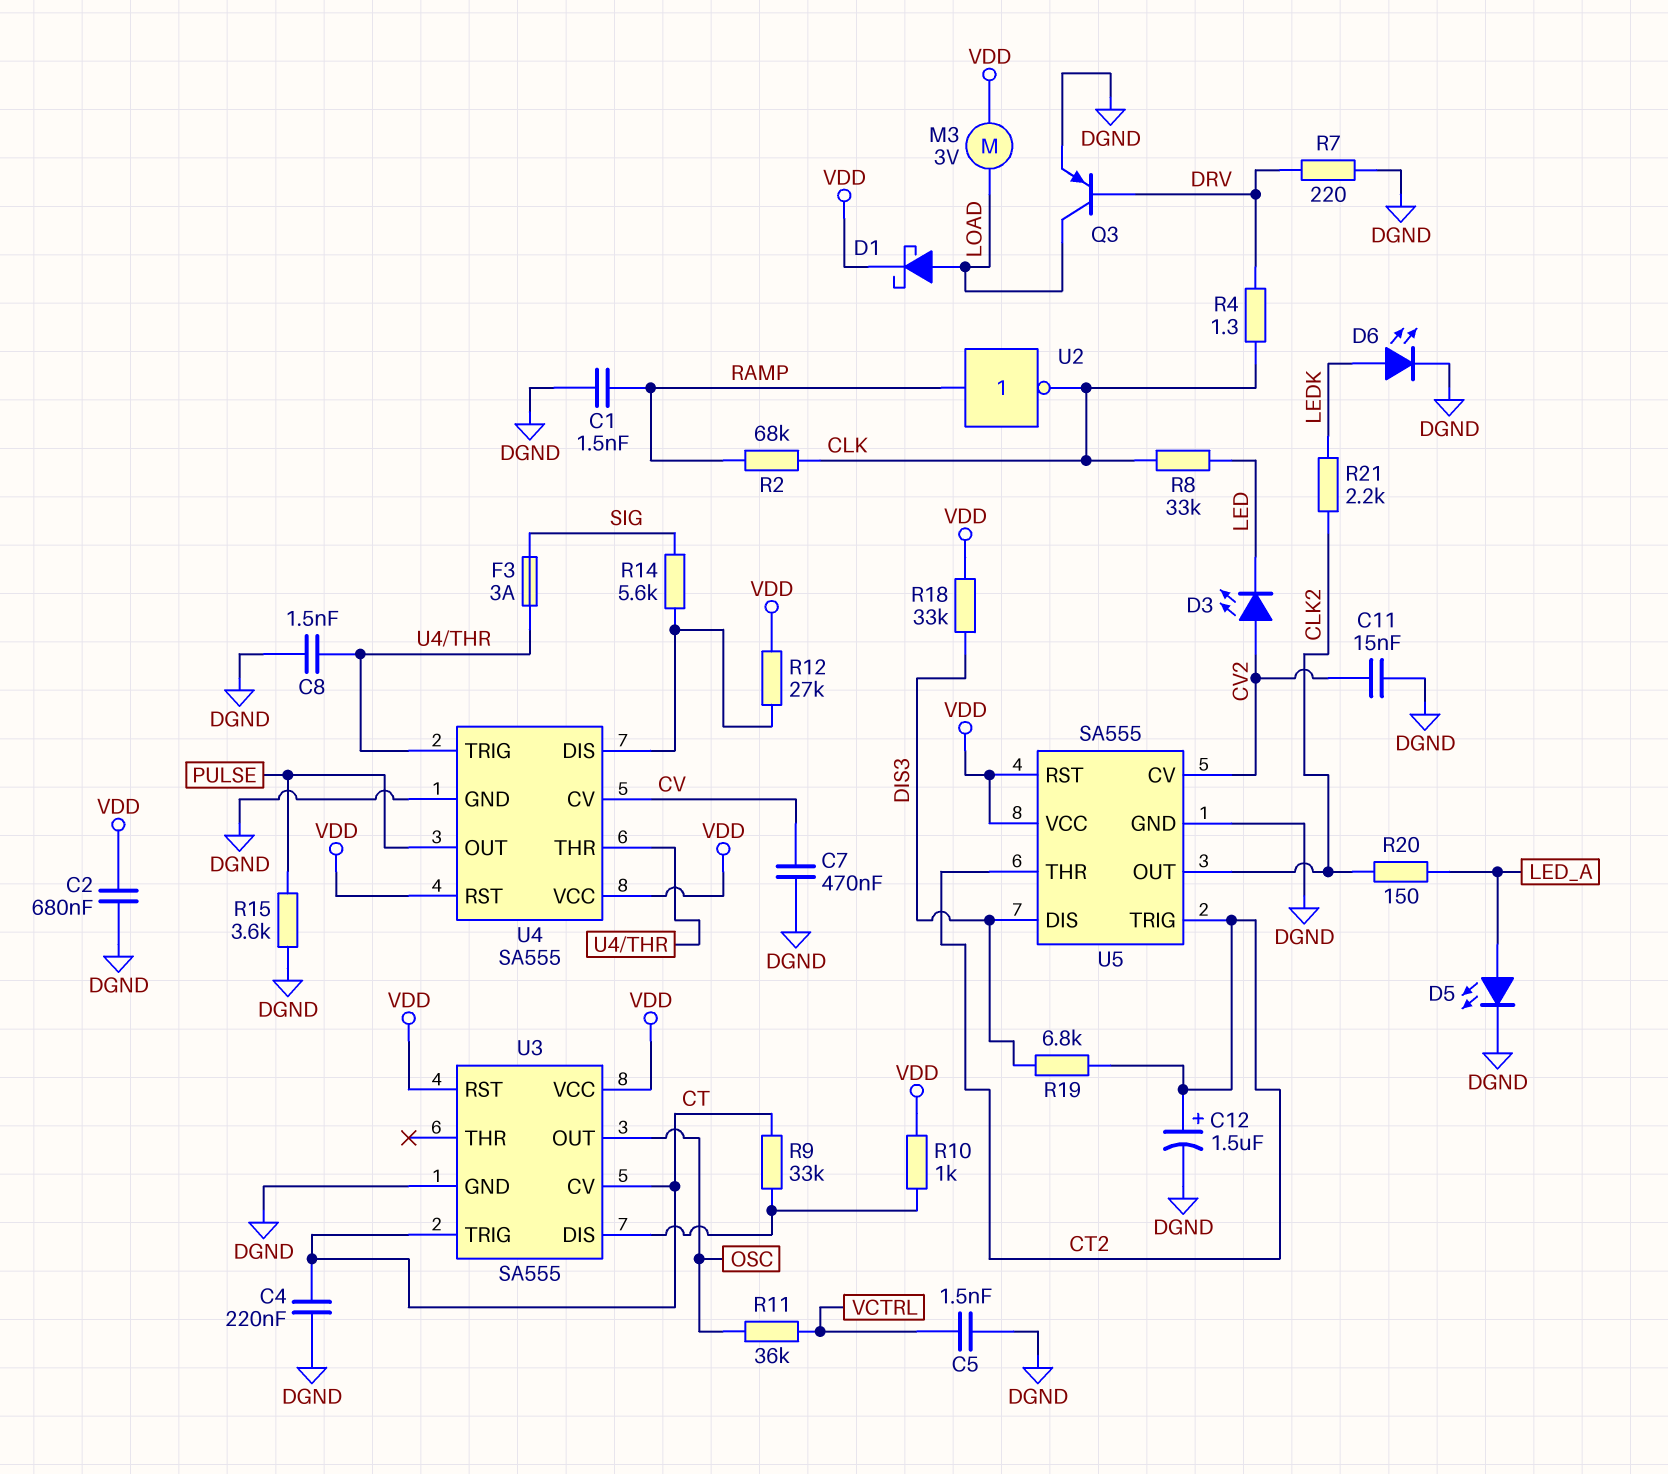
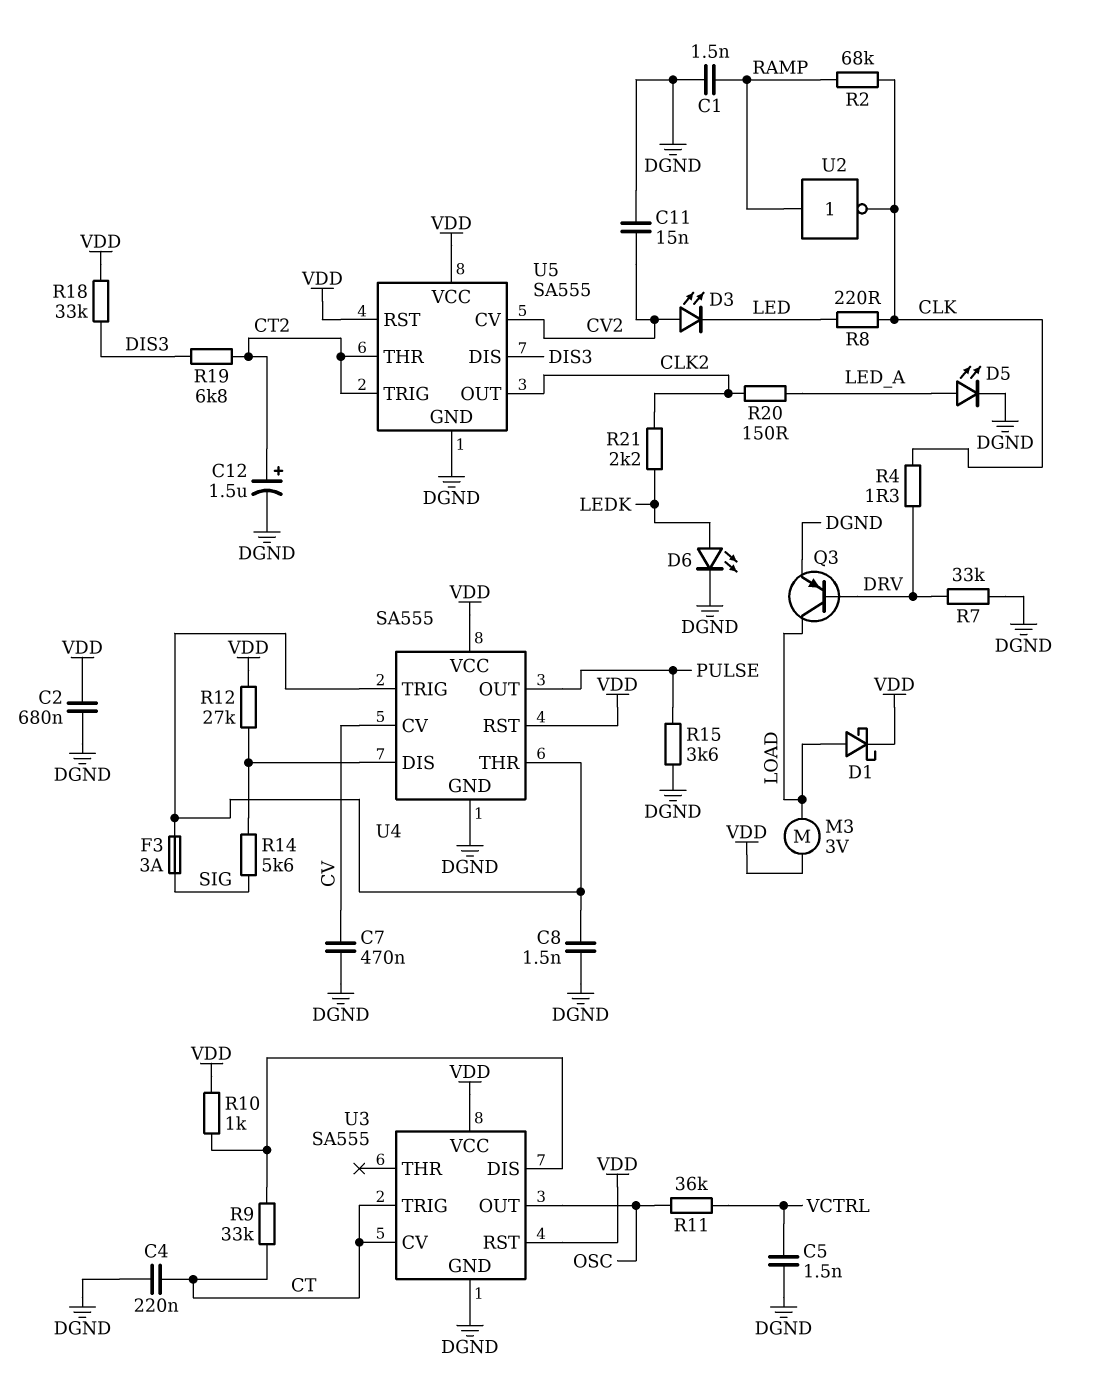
R7: 220 (DGND, DRV) -> 33k (DGND, DRV)
R8: 33k (CLK, LED) -> 220 (CLK, LED)

